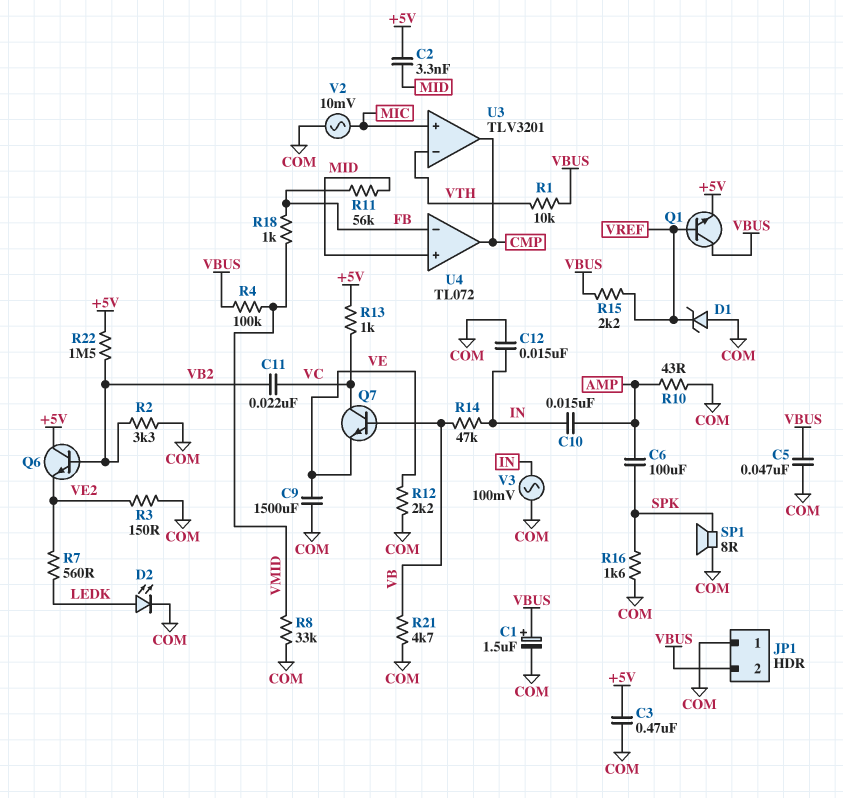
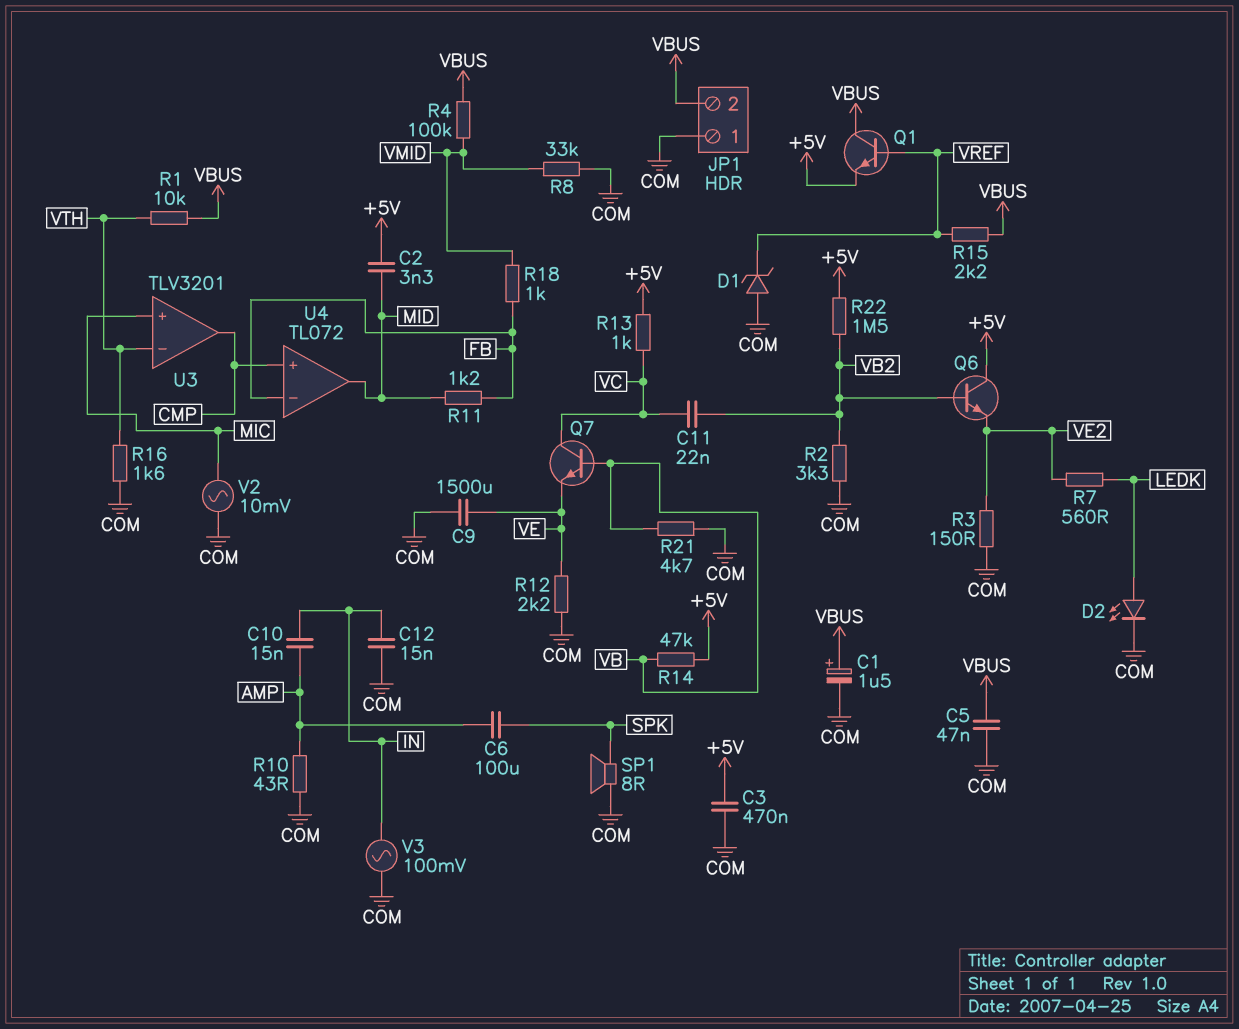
R11: 56k (FB, MID) -> 1.2k (FB, MID)
R14: 47k (IN, VB) -> 47k (+5V, VB)
R16: 1.6k (COM, SPK) -> 1.6k (COM, VTH)
U4 pin in+: MID -> CMP
U4 pin out: CMP -> MID

